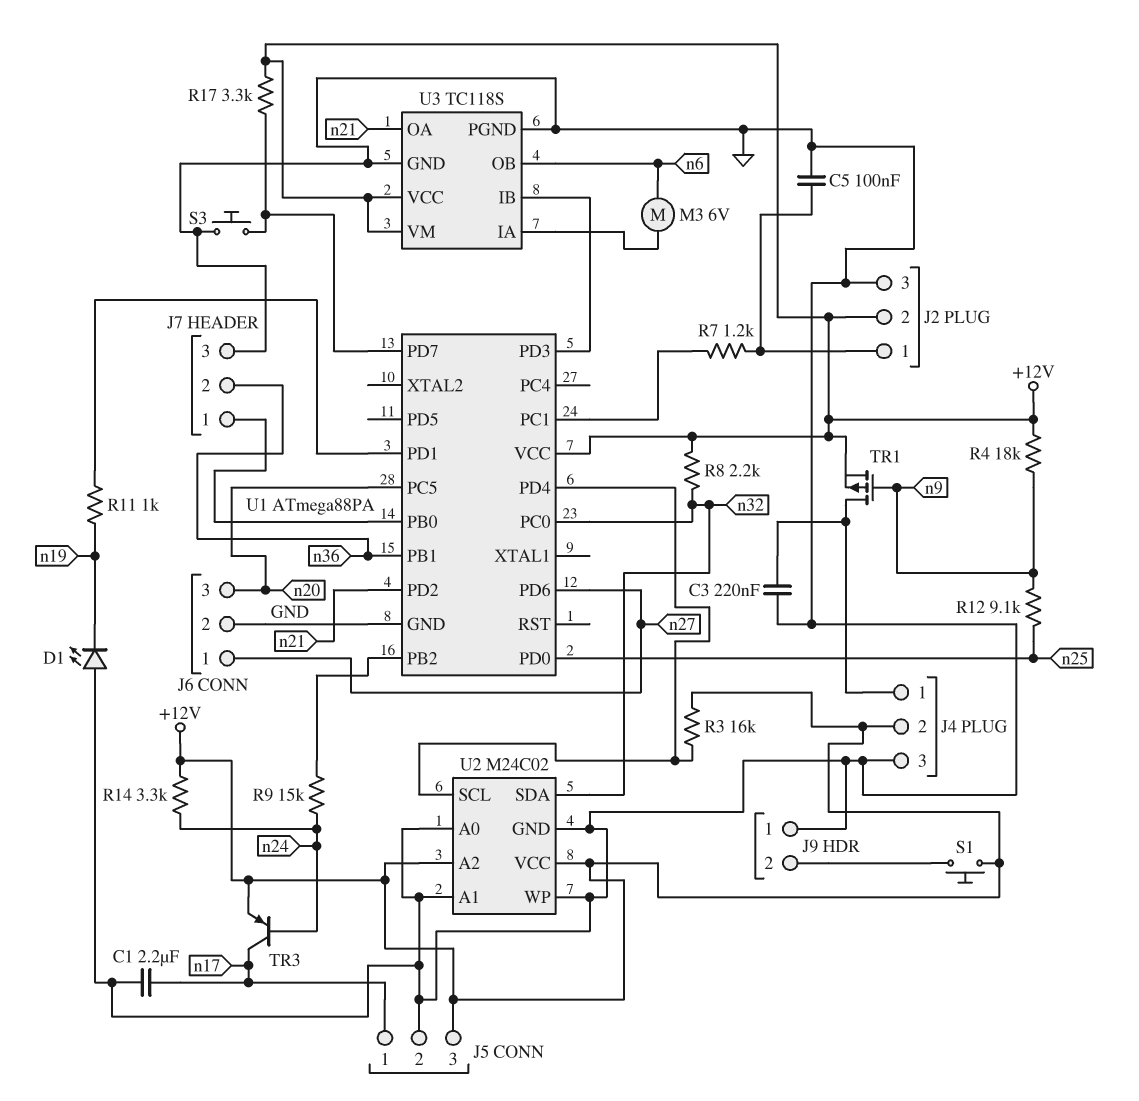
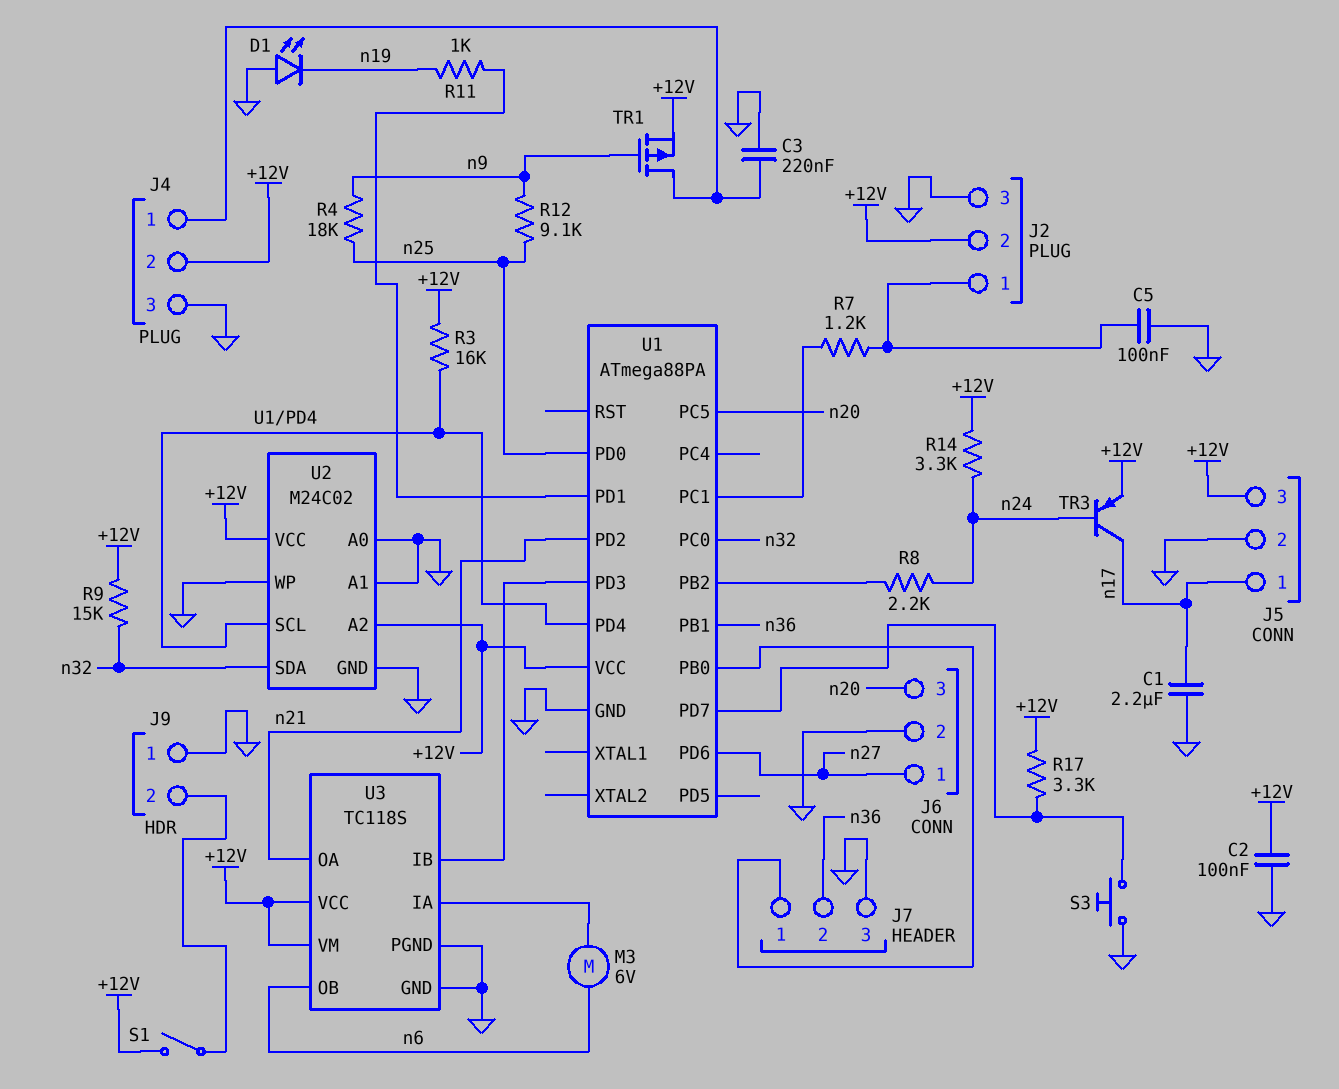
C2: none -> 100nF (+12V, GND)
R4: 18k (+12V, n9) -> 18k (n9, n25)
R8: 2.2k (+12V, n32) -> 2.2k (U1/PB2, n24)
R9: 15k (U1/PB2, n24) -> 15k (+12V, n32)
S1: button (+12V, J9/2) -> switch (+12V, J9/2)

